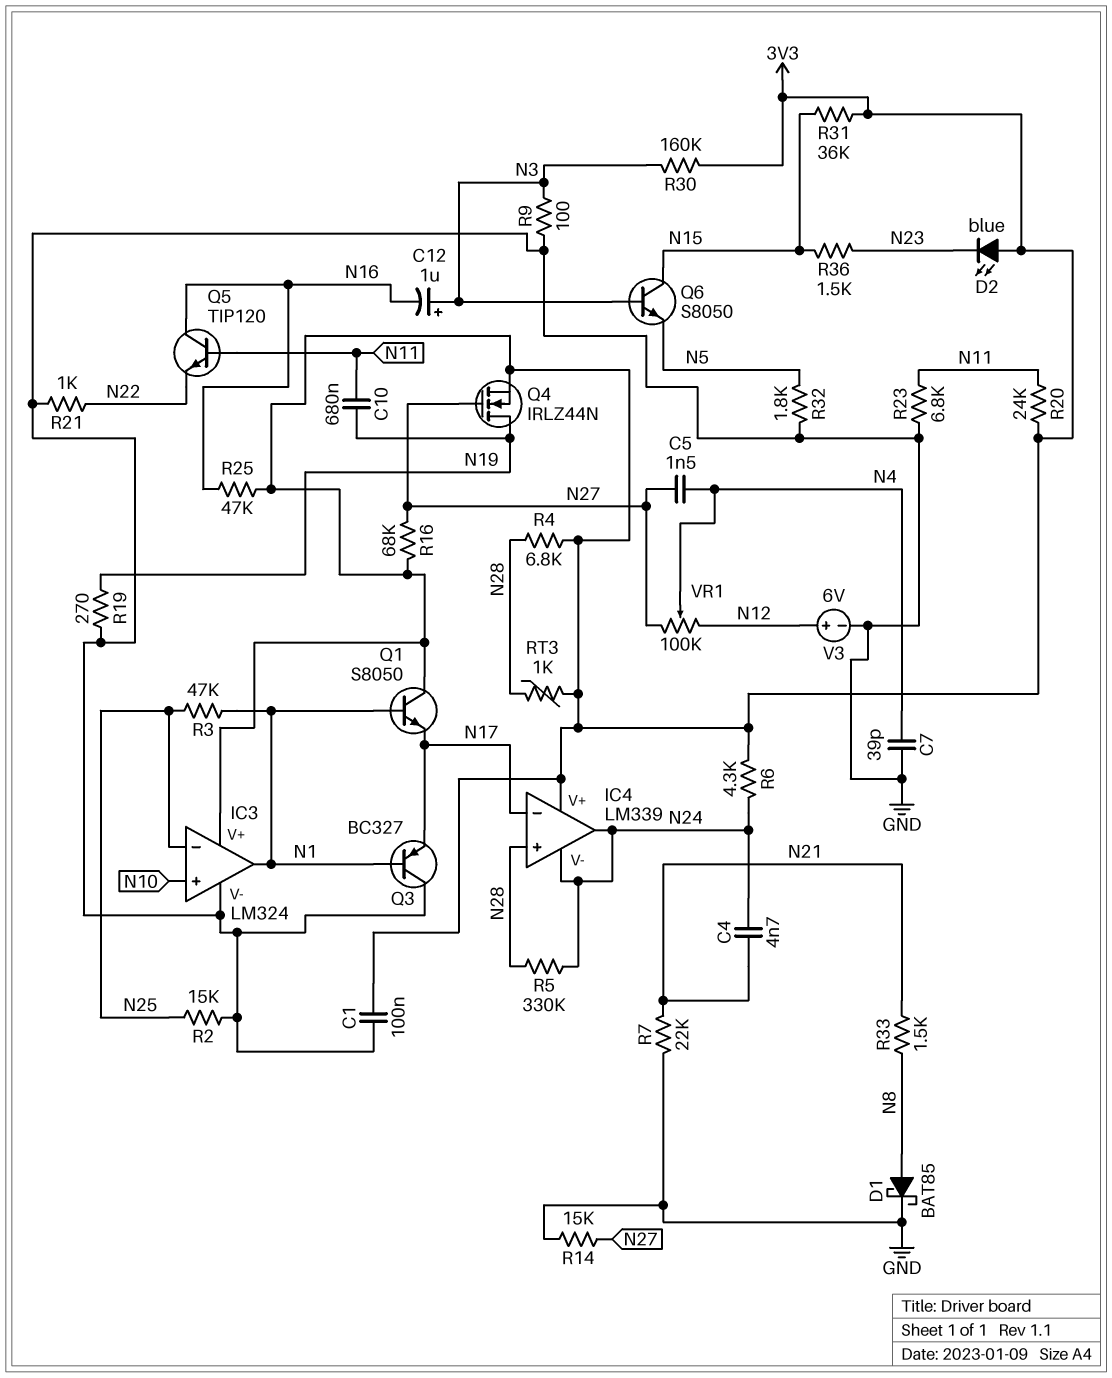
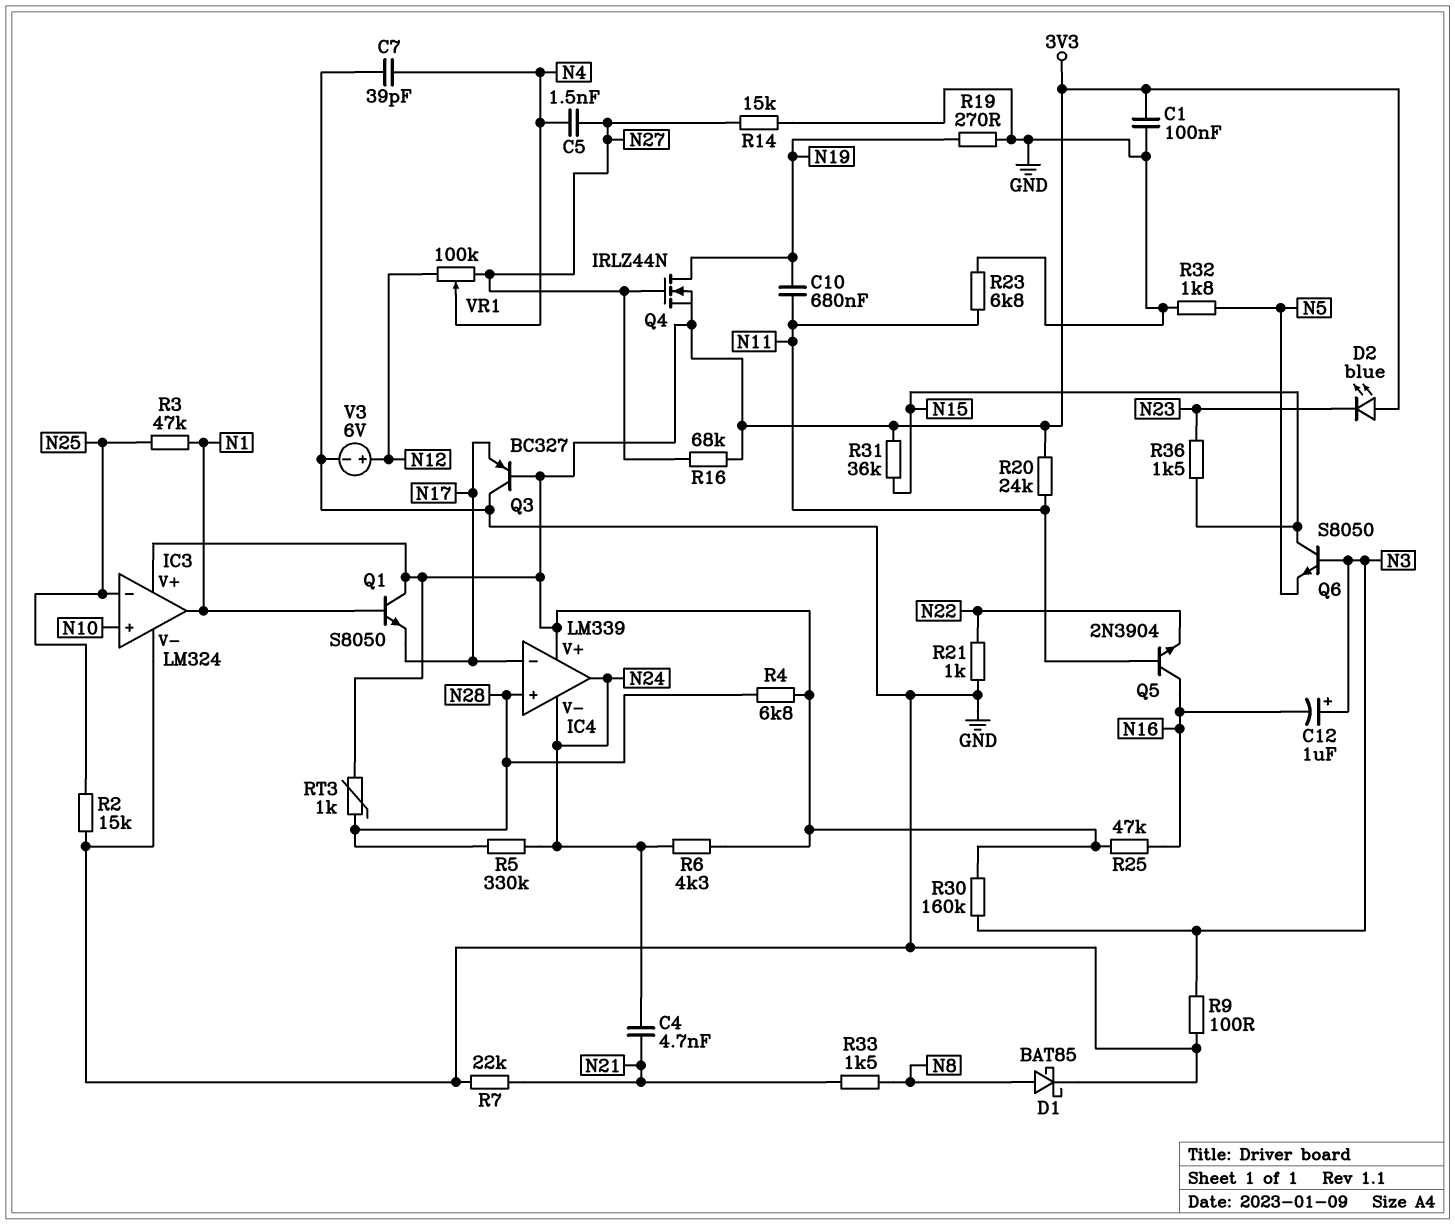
Q3: PNP BC327 (B N1, C GND, E N17) -> PNP BC327 (B 3V3, C GND, E N17)
Q5: NPN TIP120 (B N11, C N16, E N22) -> NPN 2N3904 (B N11, C N16, E N22)

